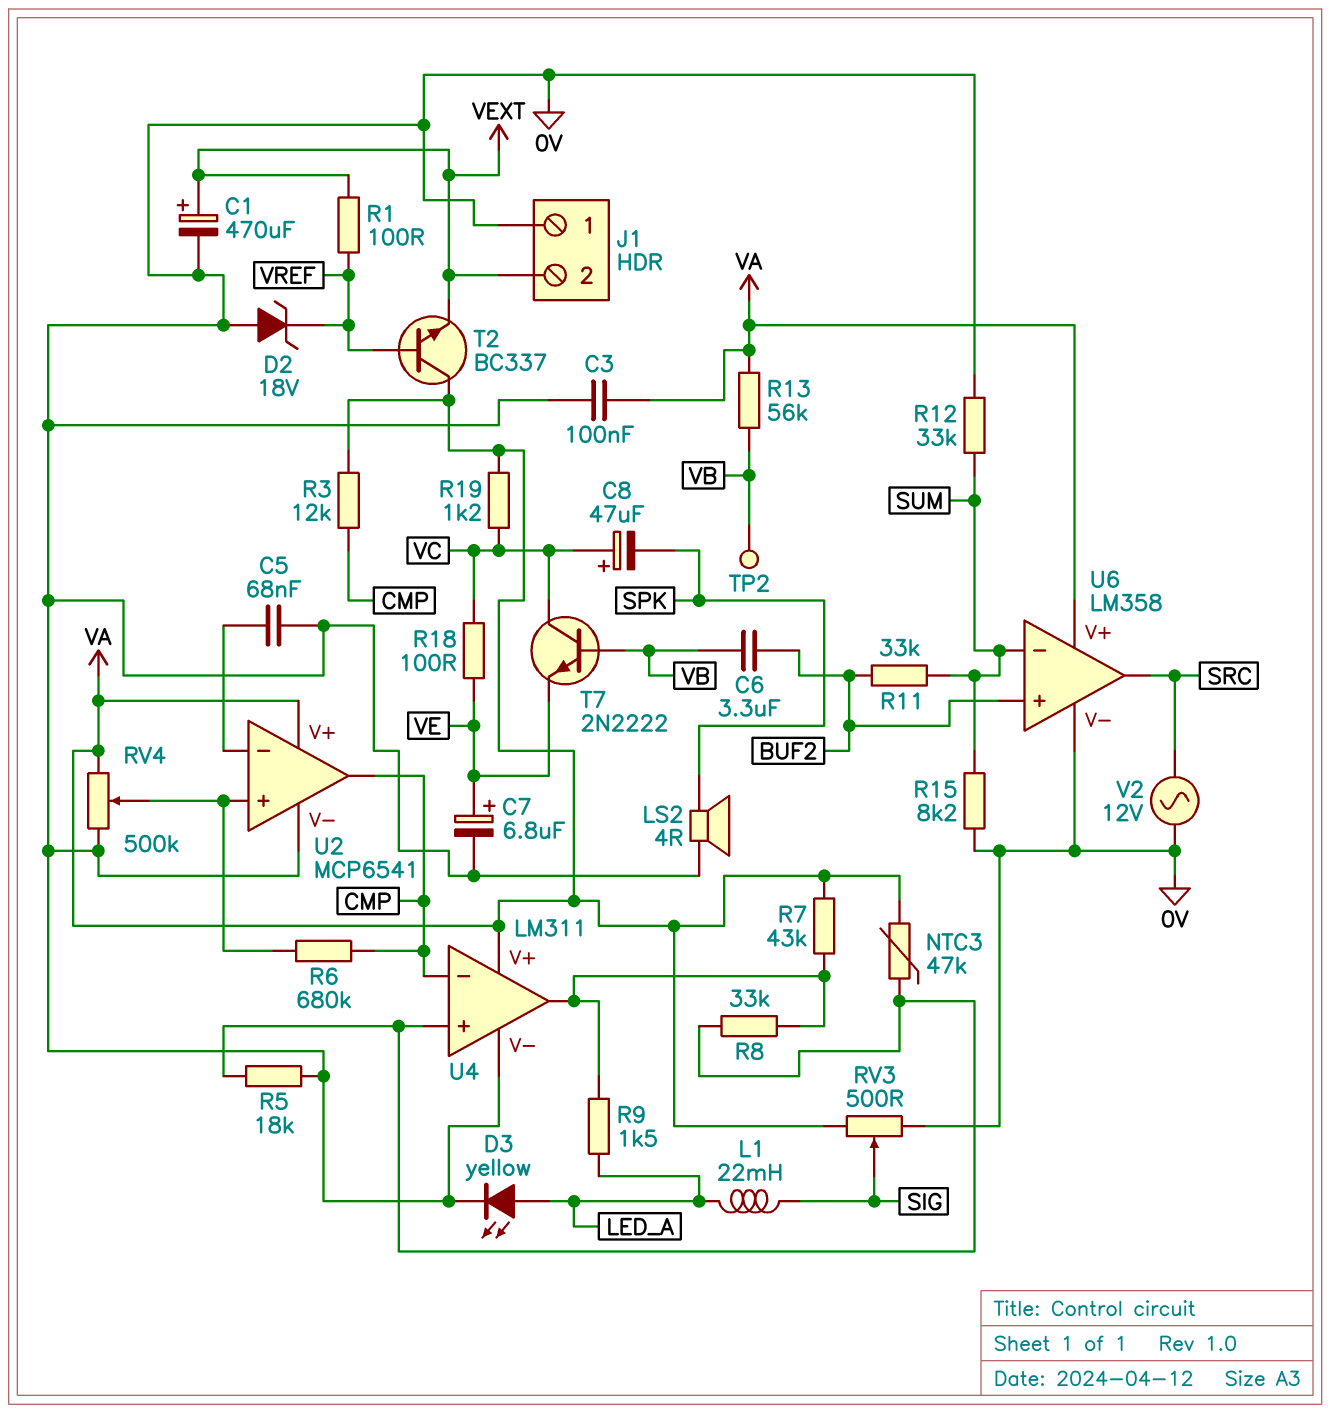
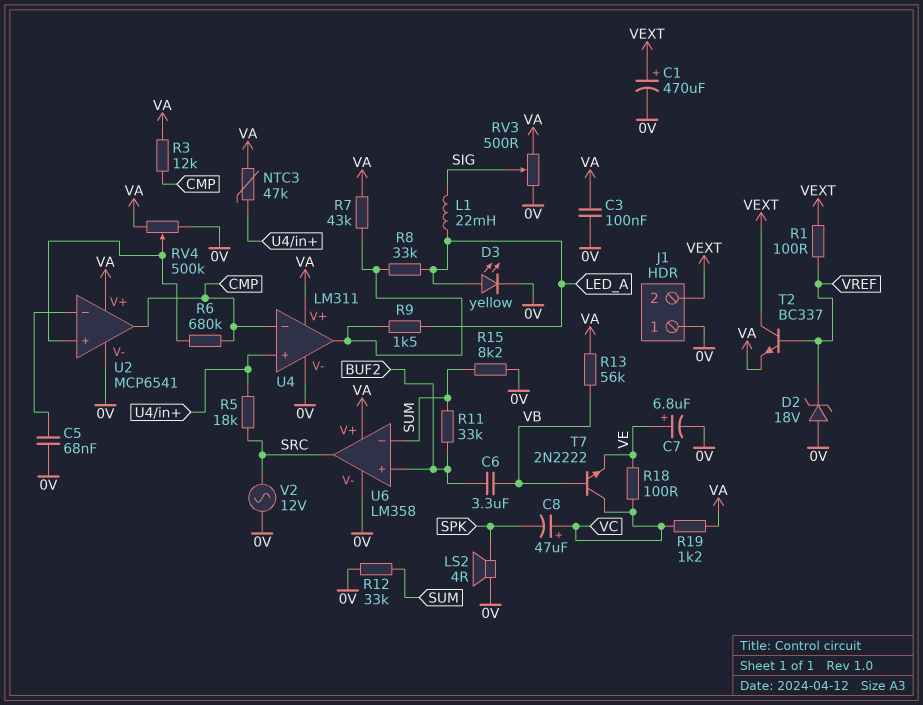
R5: 18k (0V, U4/in+) -> 18k (SRC, U4/in+)
R8: 33k (U4/in+, U4/out) -> 33k (LED_A, U4/out)
T2: NPN BC337 (B VREF, C VA, E VEXT) -> NPN BC337 (B VREF, C VEXT, E VA)
TP2: test point (VB) -> none

